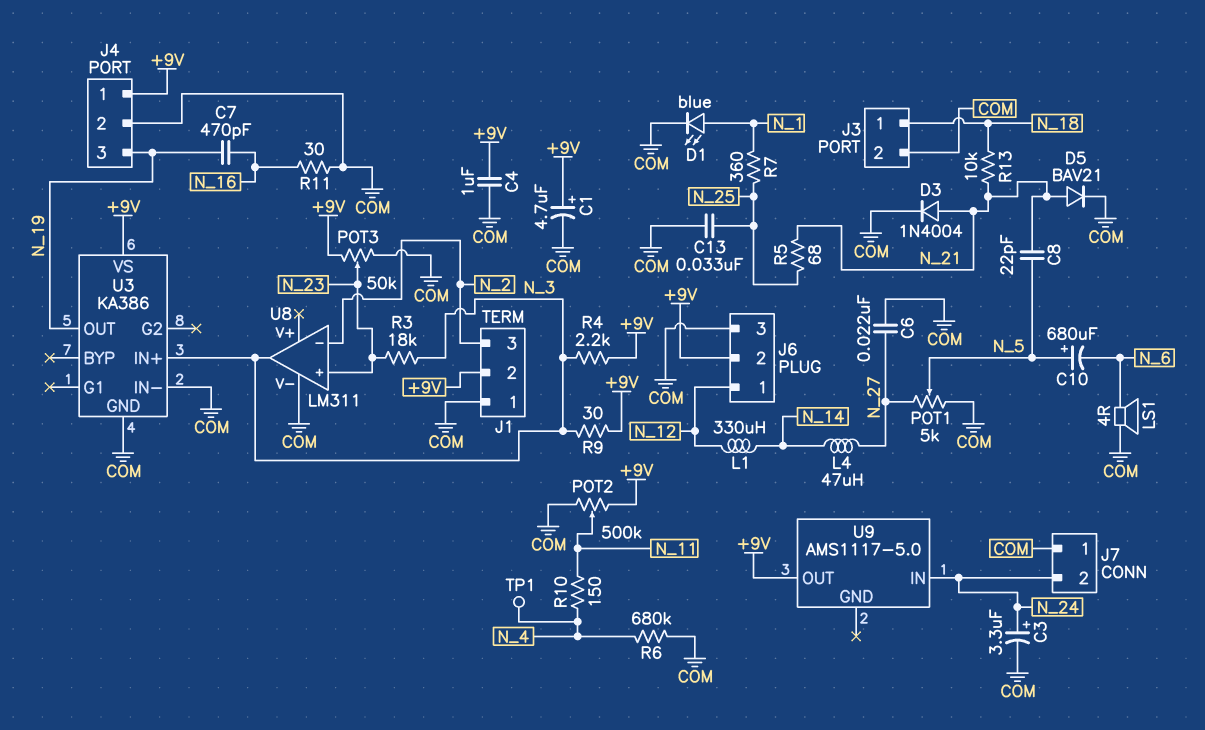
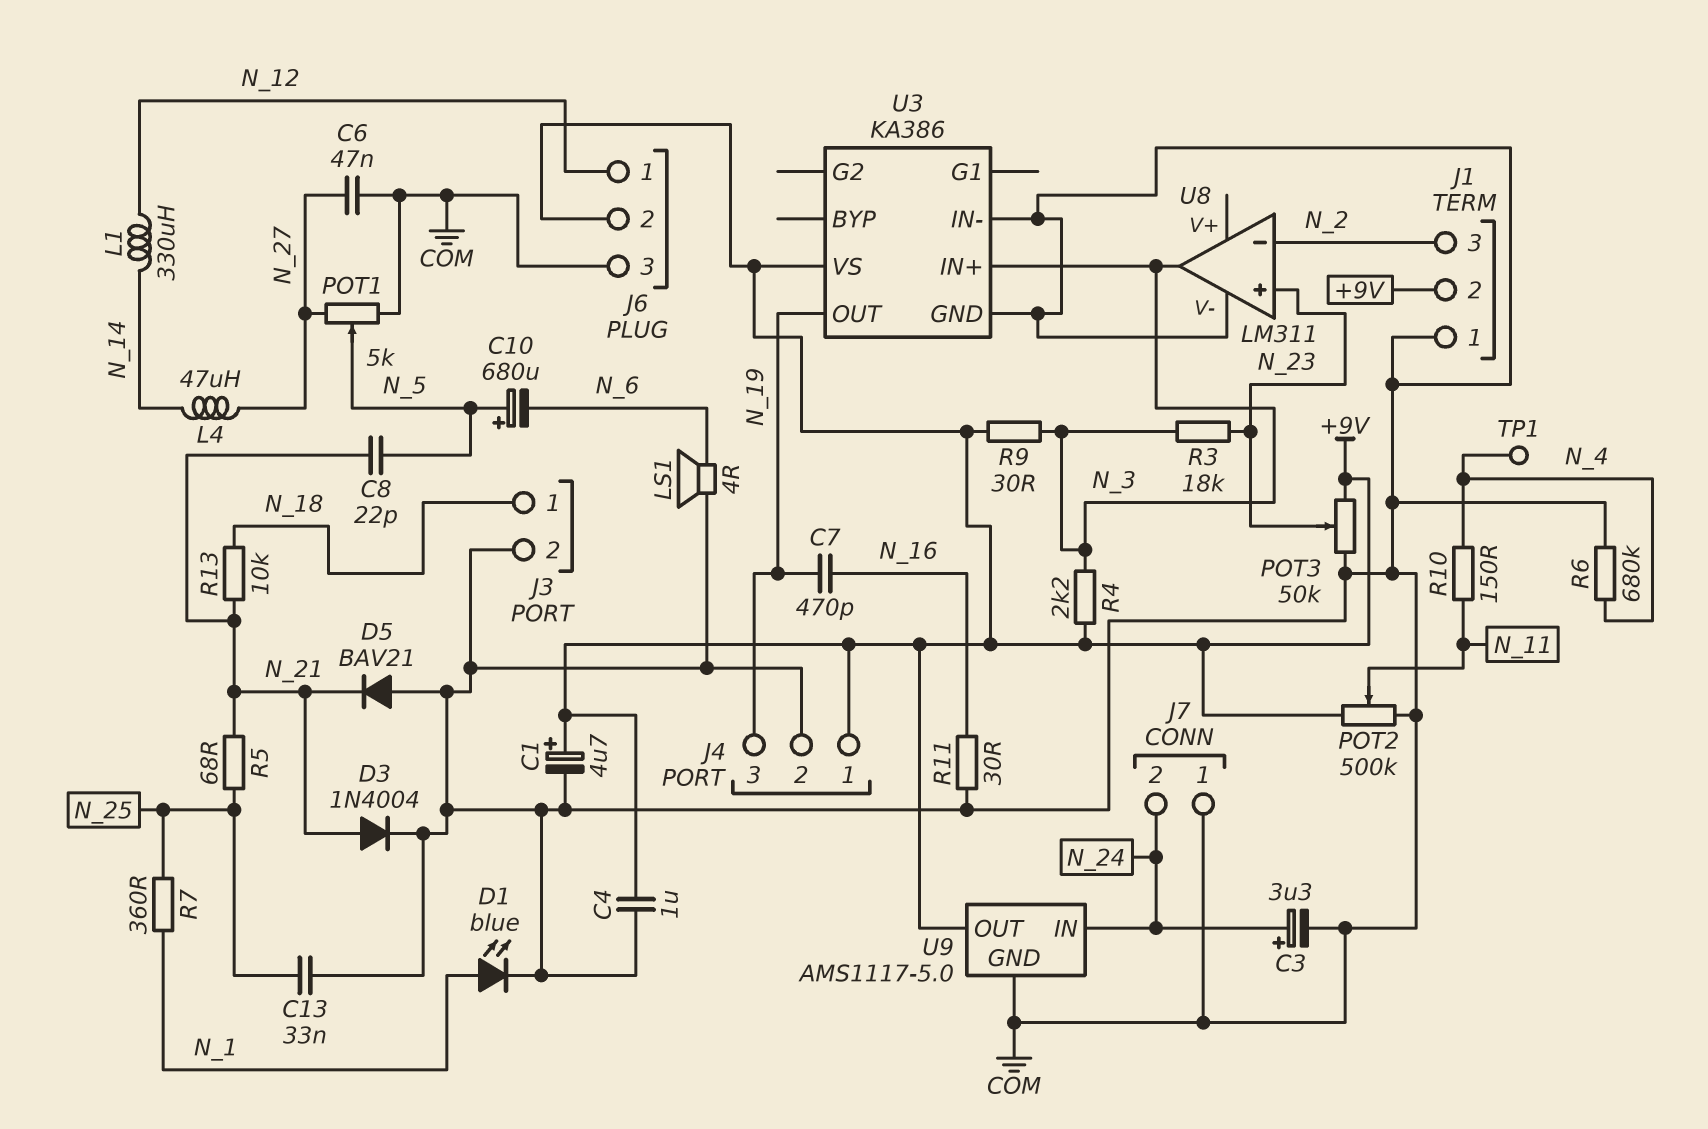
C6: 22nF (COM, N_27) -> 47nF (COM, N_27)
D5: diode BAV21 (A N_21, K COM) -> diode BAV21 (A COM, K N_21)
U9 pin GND: none -> COM

